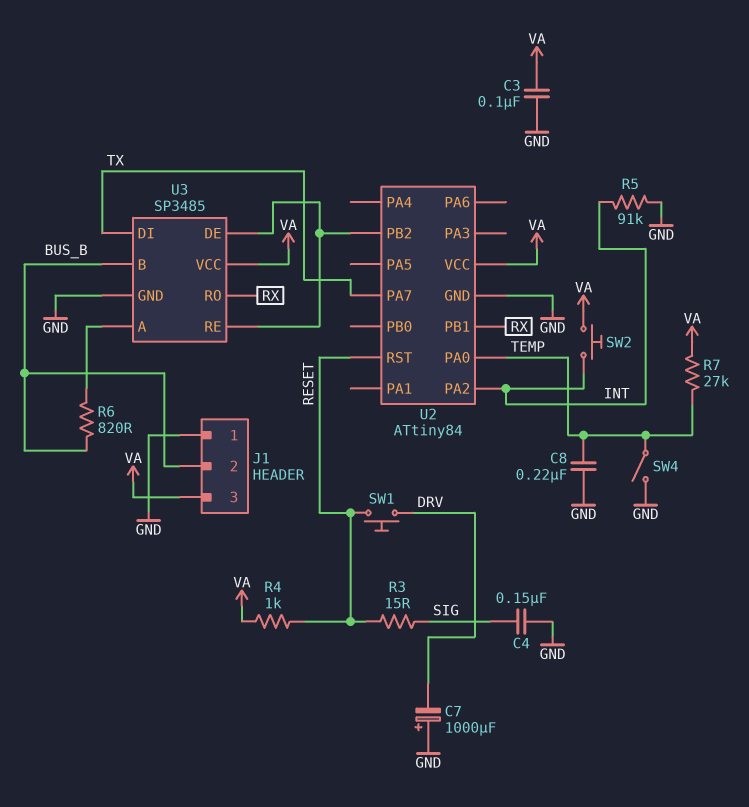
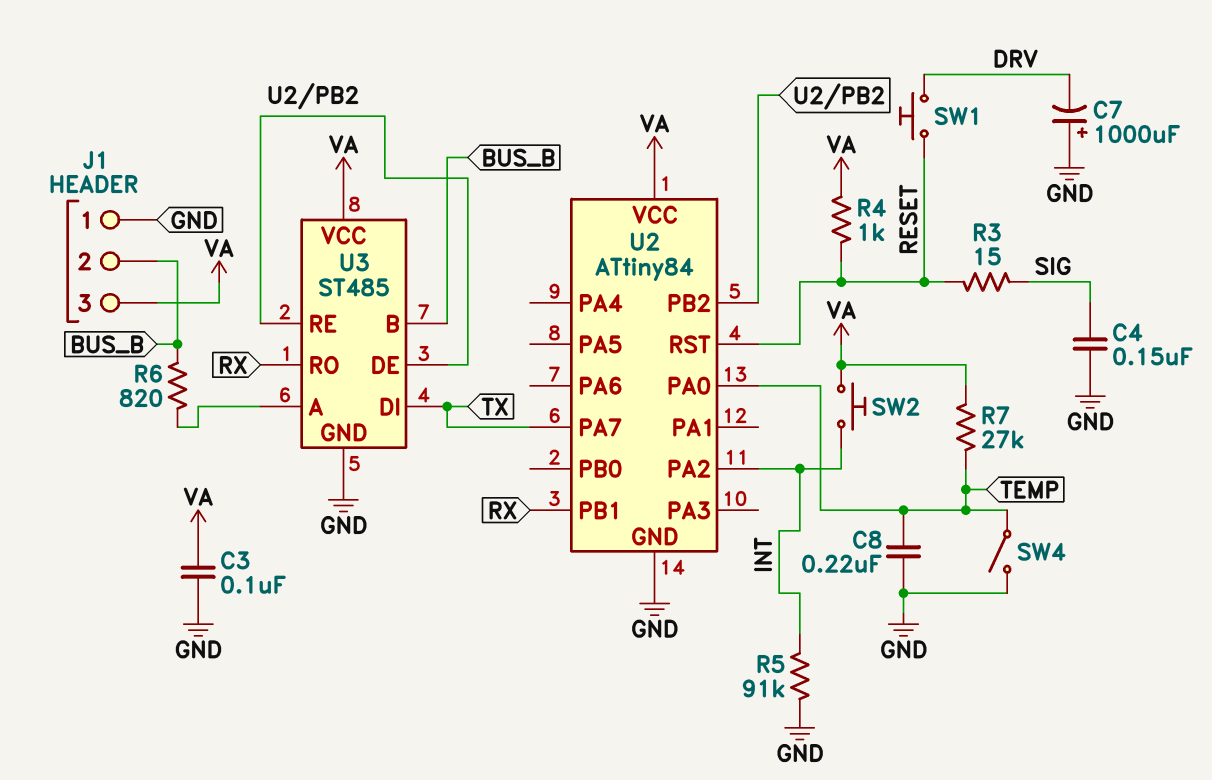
U3: SP3485 -> ST485

